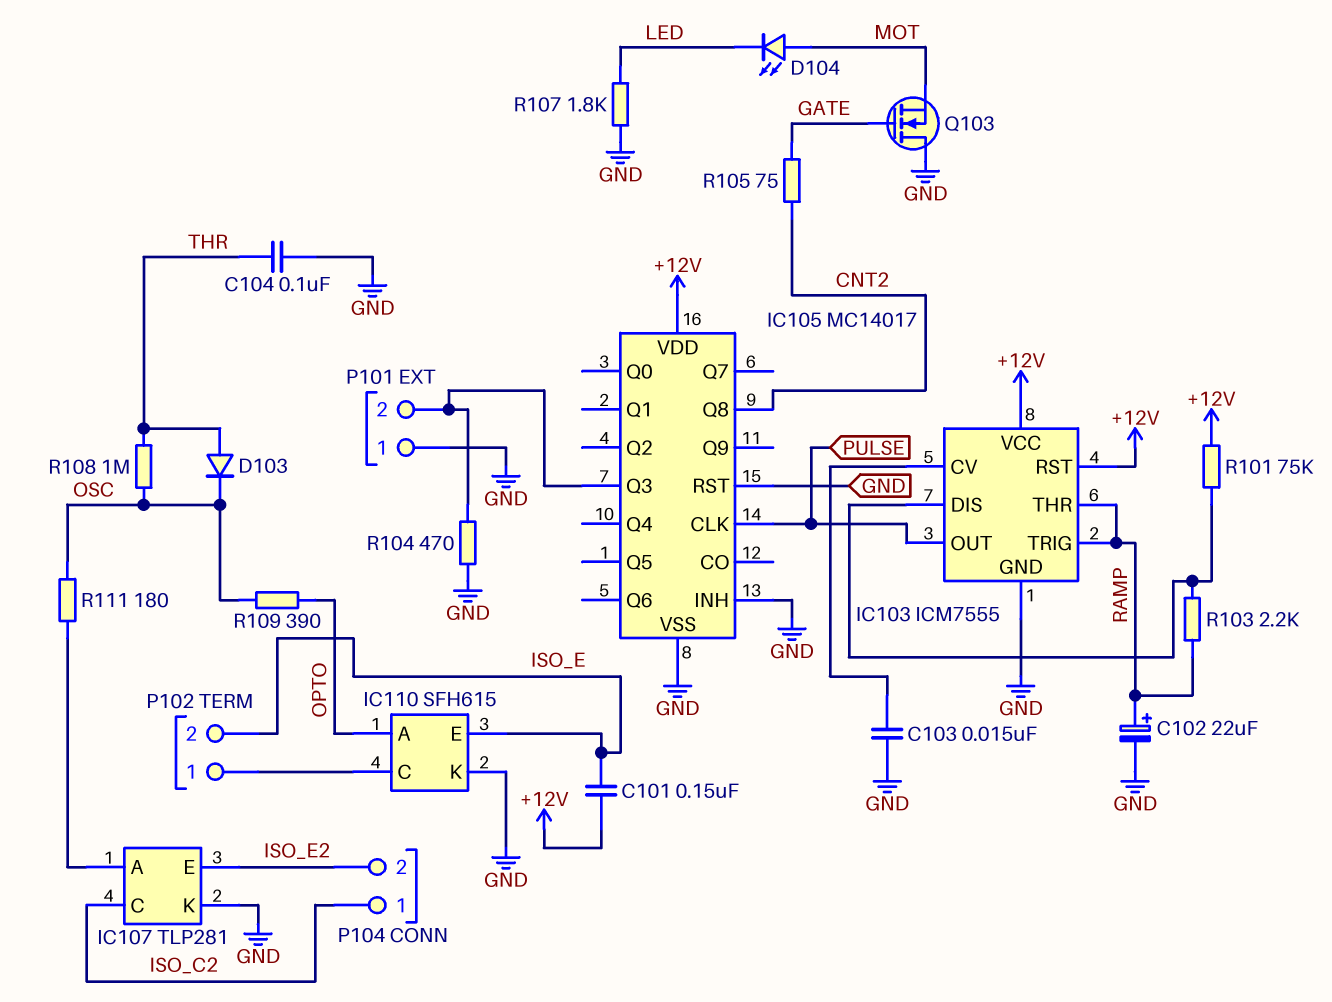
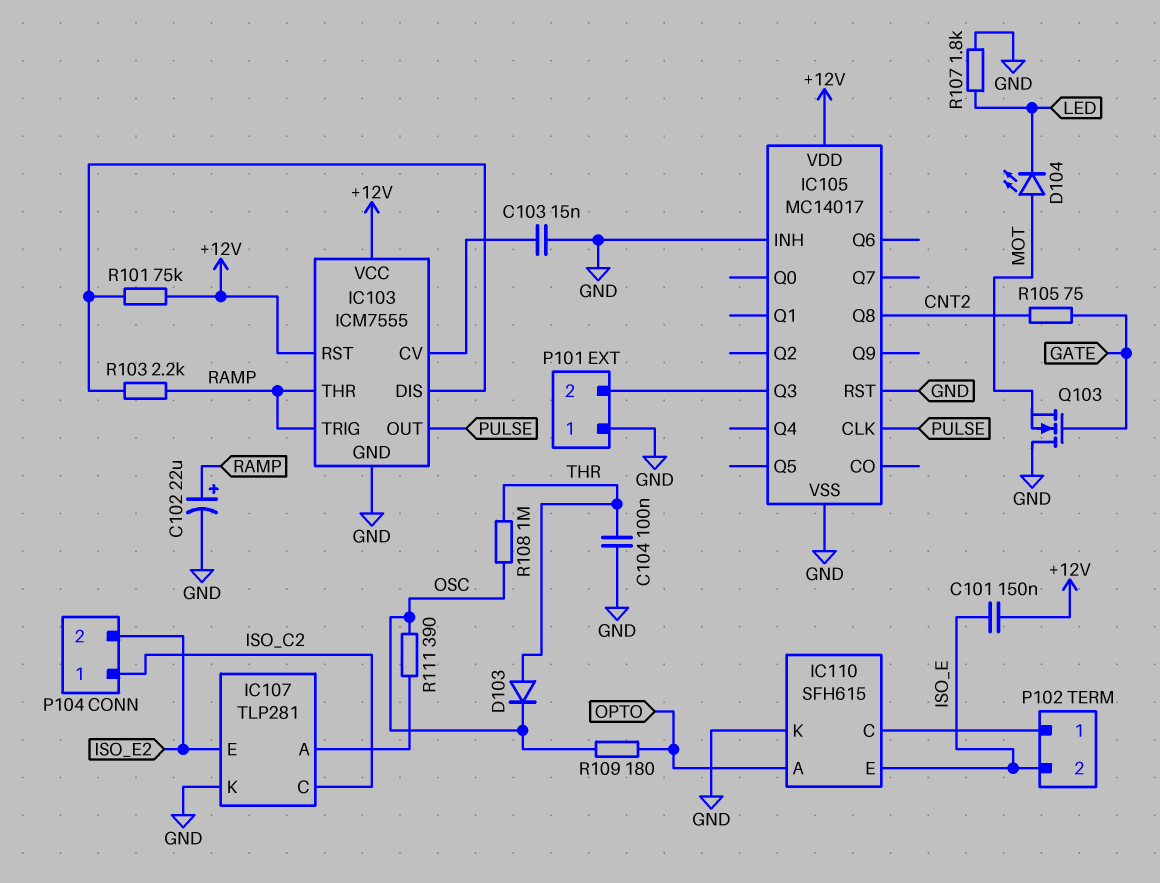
R104: 470 (GND, IC105/Q3) -> none
R109: 390 (OPTO, OSC) -> 180 (OPTO, OSC)
R111: 180 (IC107/A, OSC) -> 390 (IC107/A, OSC)

